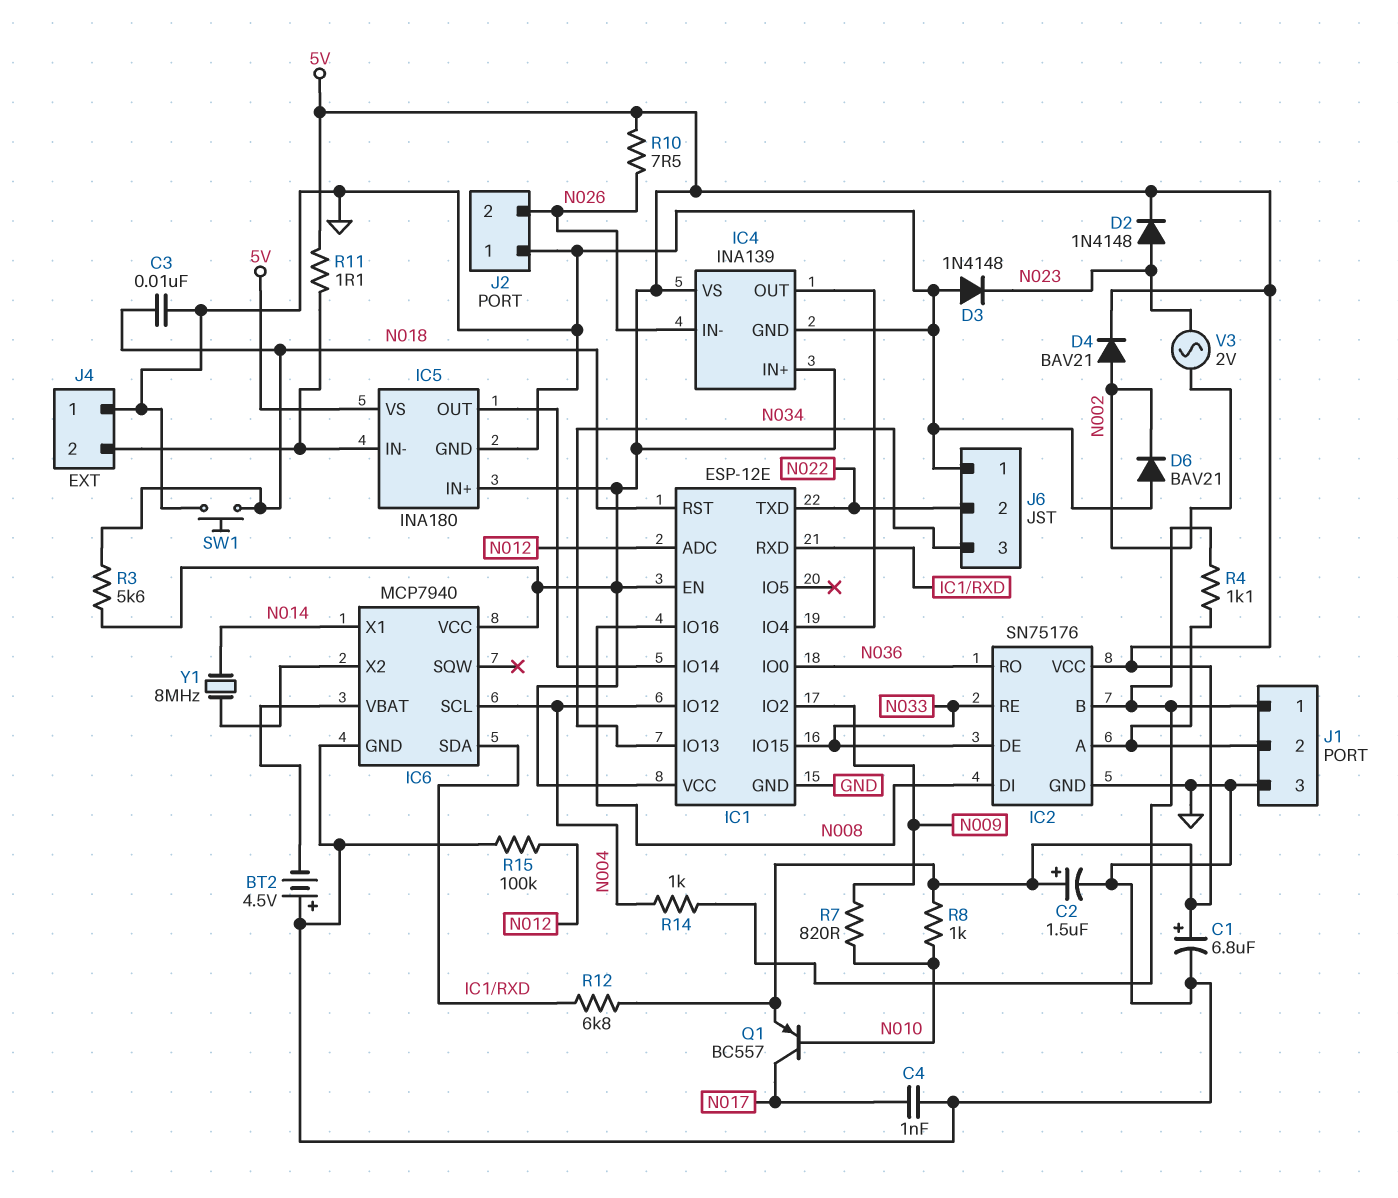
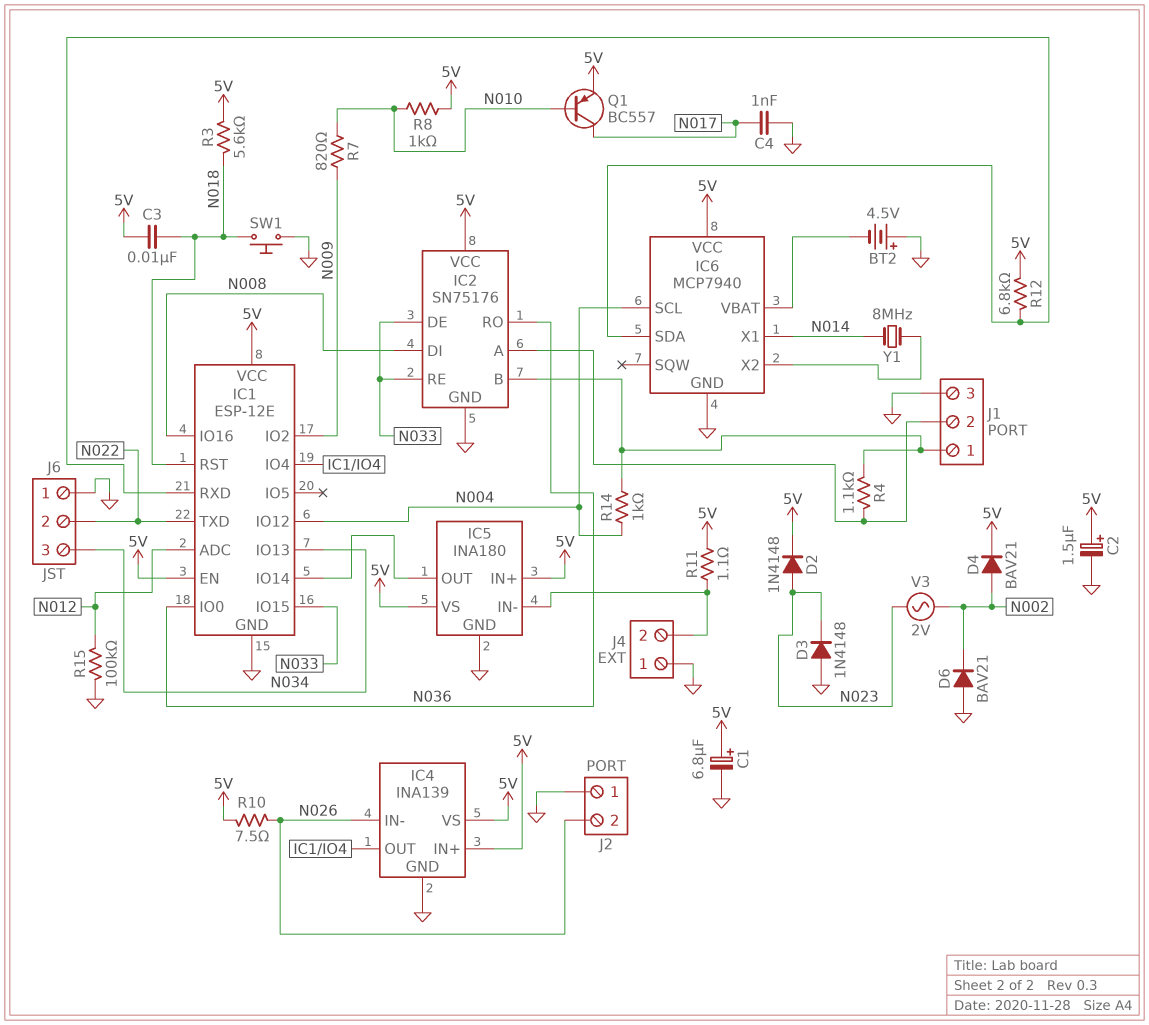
C3: 10nF (GND, N018) -> 10nF (5V, N018)

